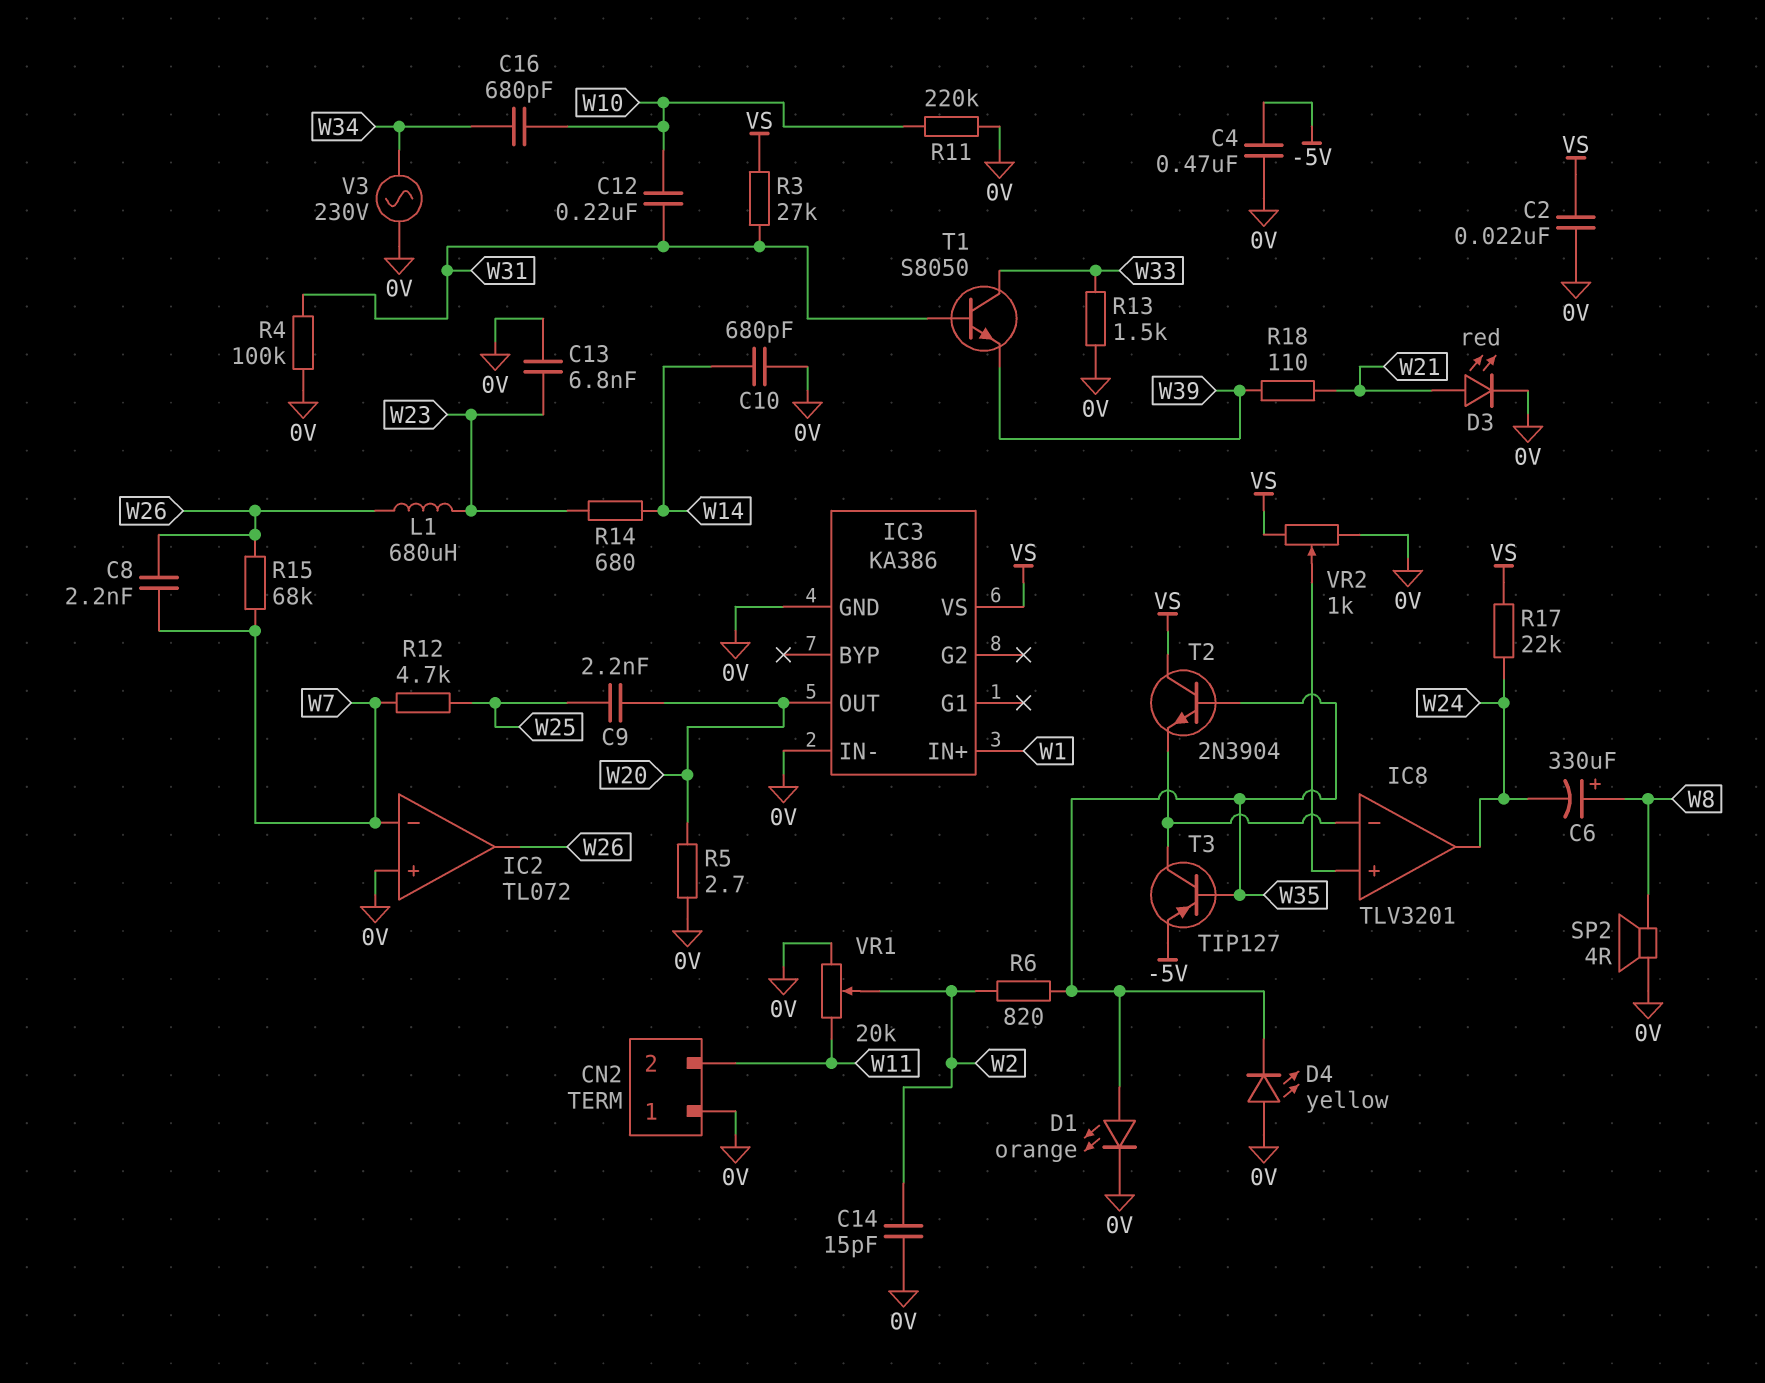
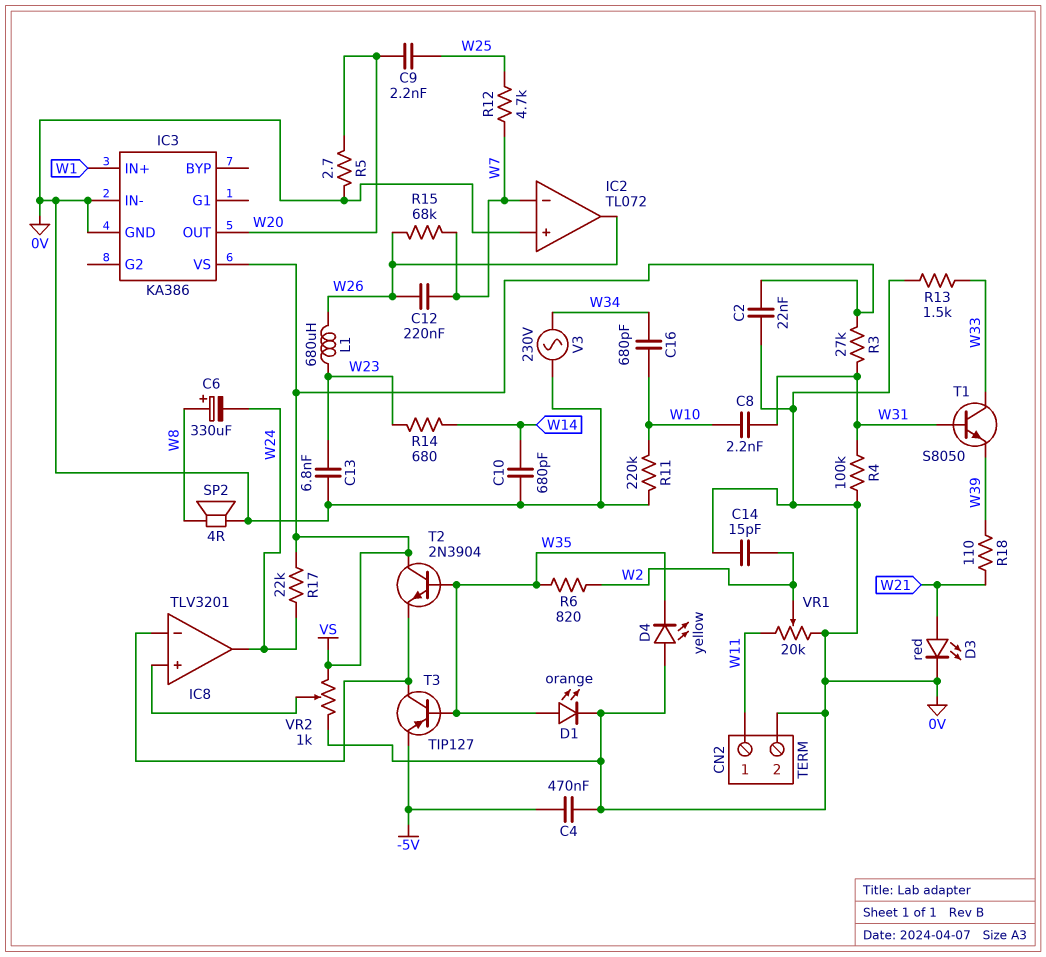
C8: 2.2nF (W7, W26) -> 2.2nF (W10, W31)
C12: 220nF (W10, W31) -> 220nF (W7, W26)
CN2 pin 1: 0V -> W11
CN2 pin 2: W11 -> 0V

